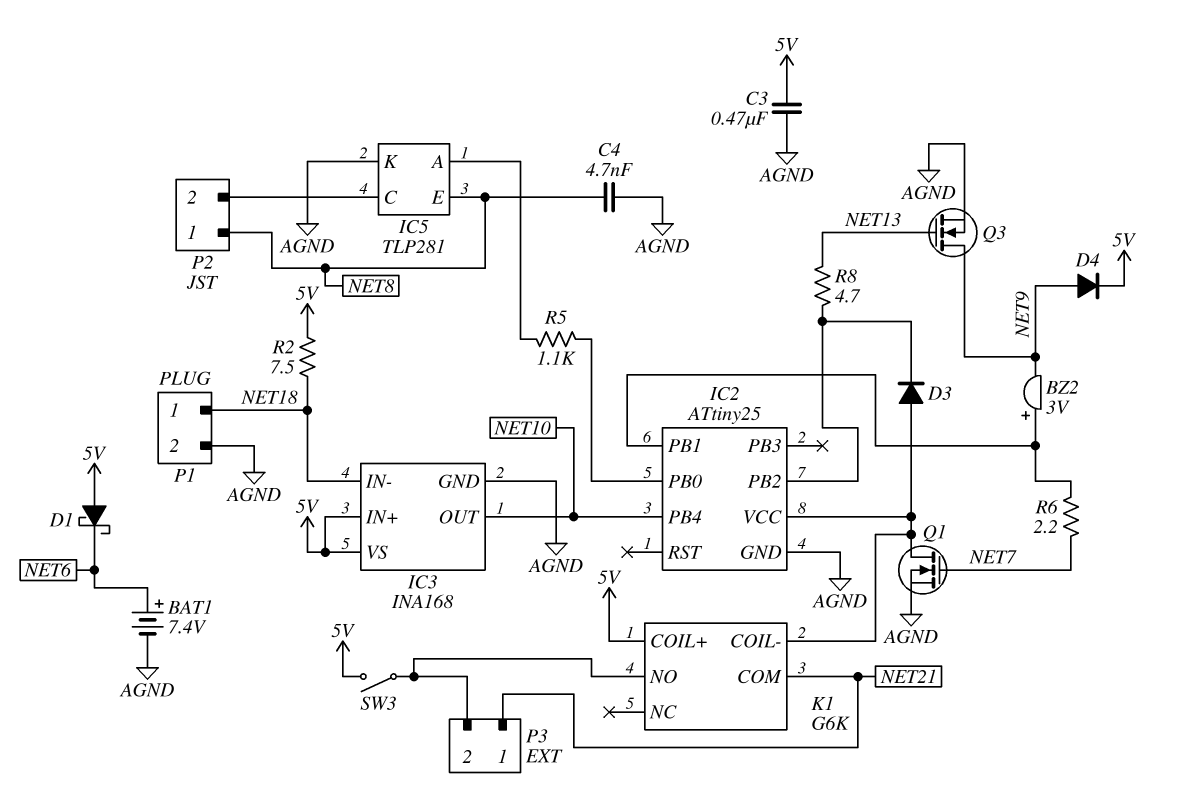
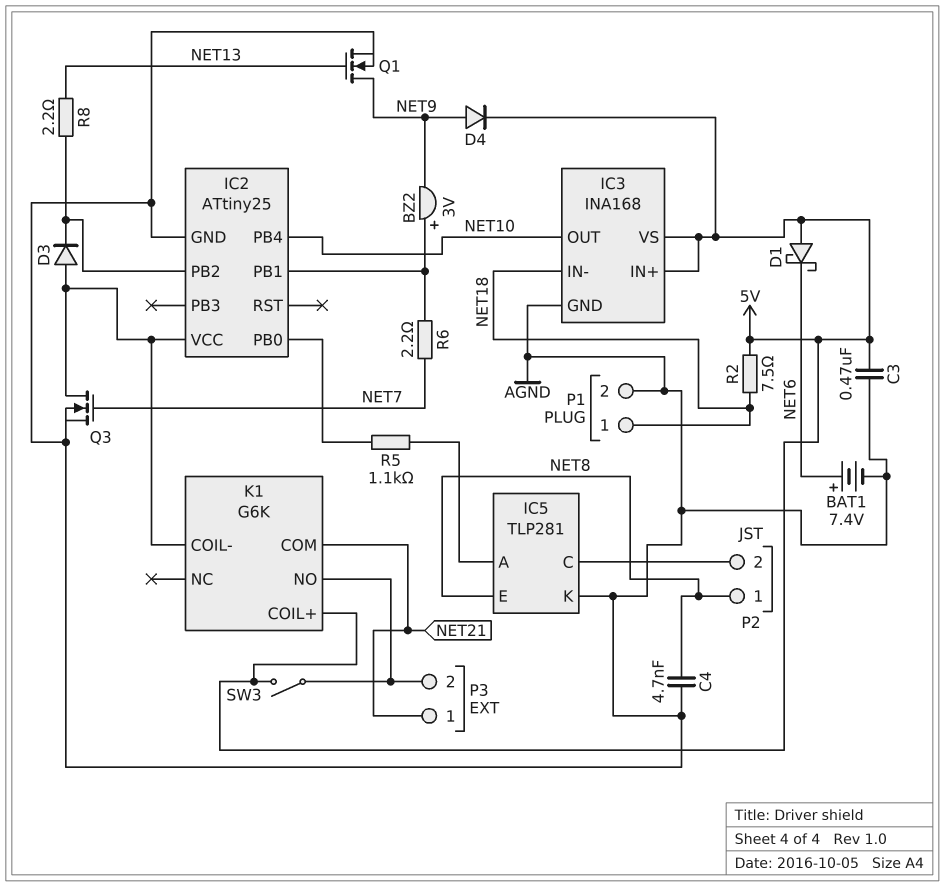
Q1: NMOS (G NET7, D IC2/VCC, S AGND) -> NMOS (G NET13, D NET9, S AGND)
Q3: NMOS (G NET13, D NET9, S AGND) -> NMOS (G NET7, D IC2/VCC, S AGND)
R8: 4.7 (IC2/PB2, NET13) -> 2.2 (IC2/PB2, NET13)

